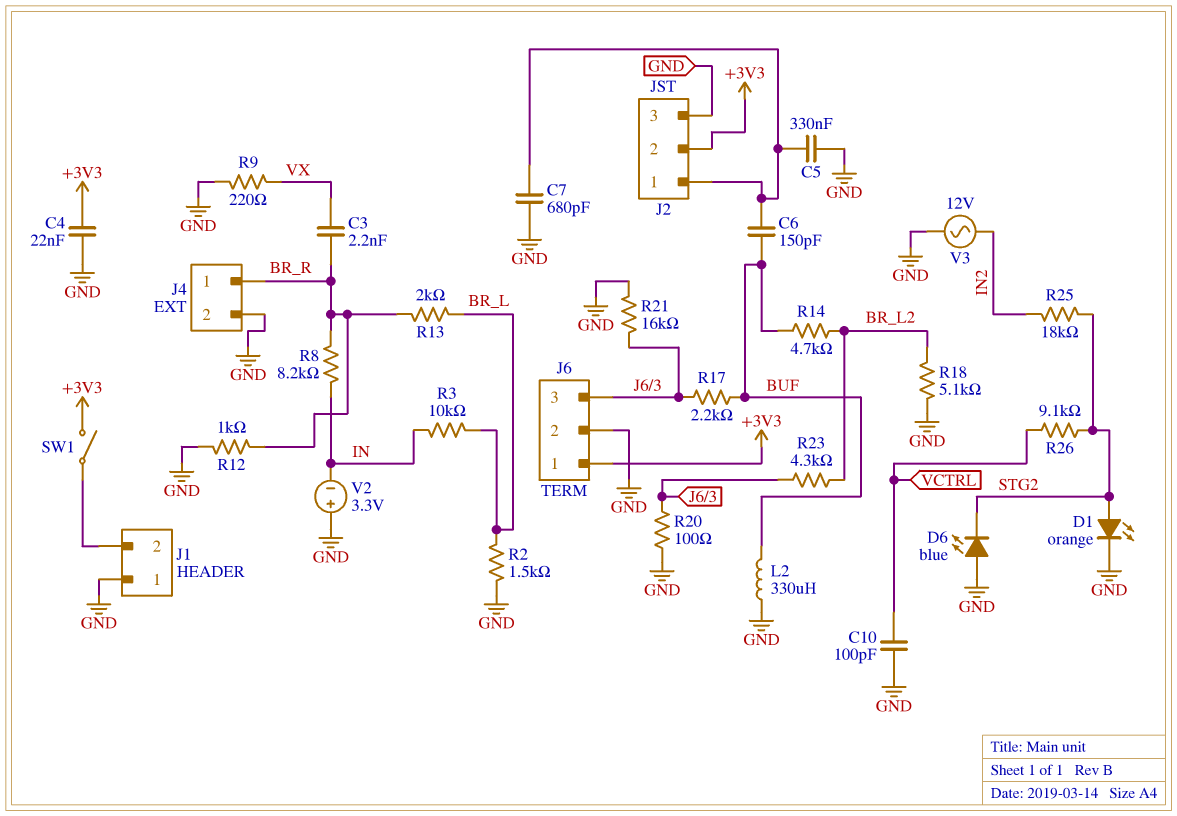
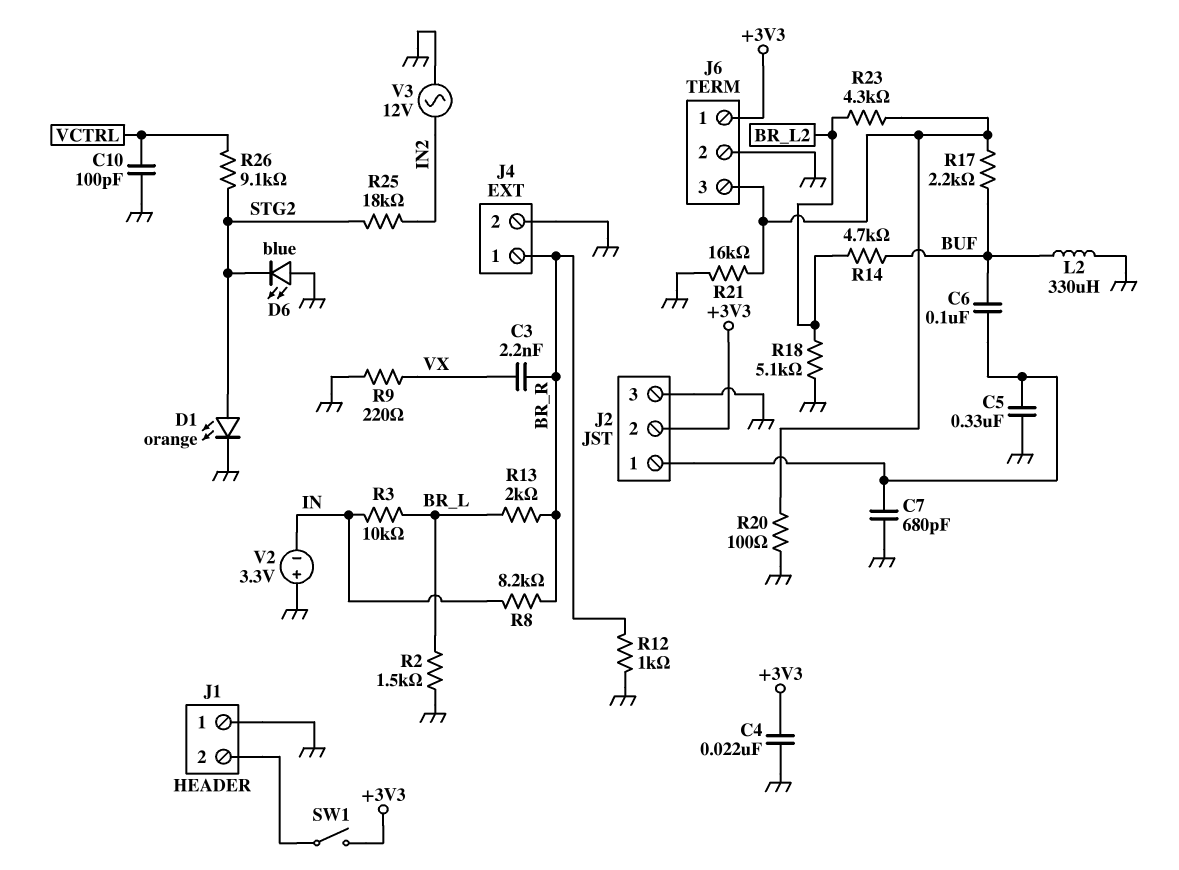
C6: 150pF (BUF, J2/1) -> 100nF (BUF, J2/1)

